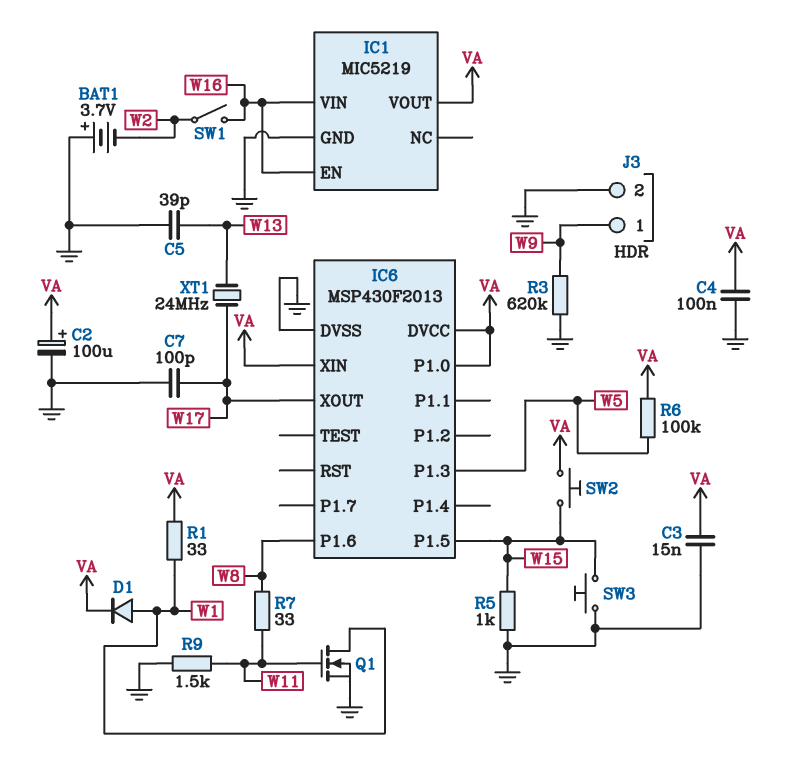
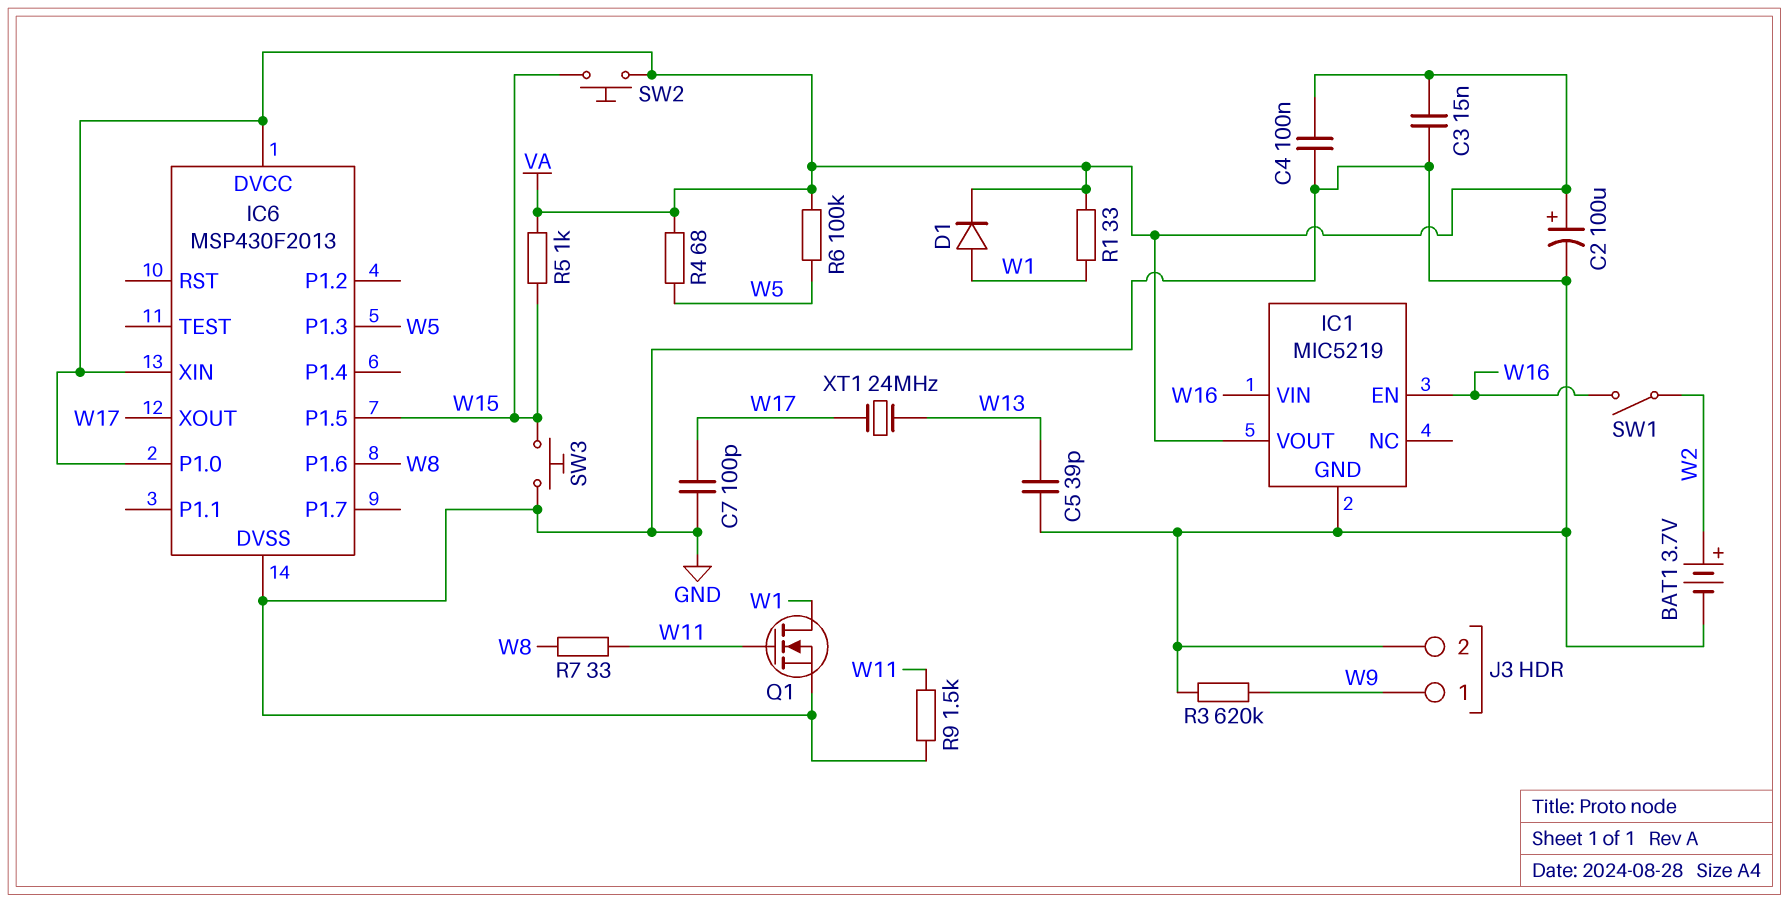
BAT1: 3.7V (plus GND, minus W2) -> 3.7V (plus W2, minus GND)
R4: none -> 68 (VA, W5)
R5: 1k (GND, W15) -> 1k (VA, W15)

